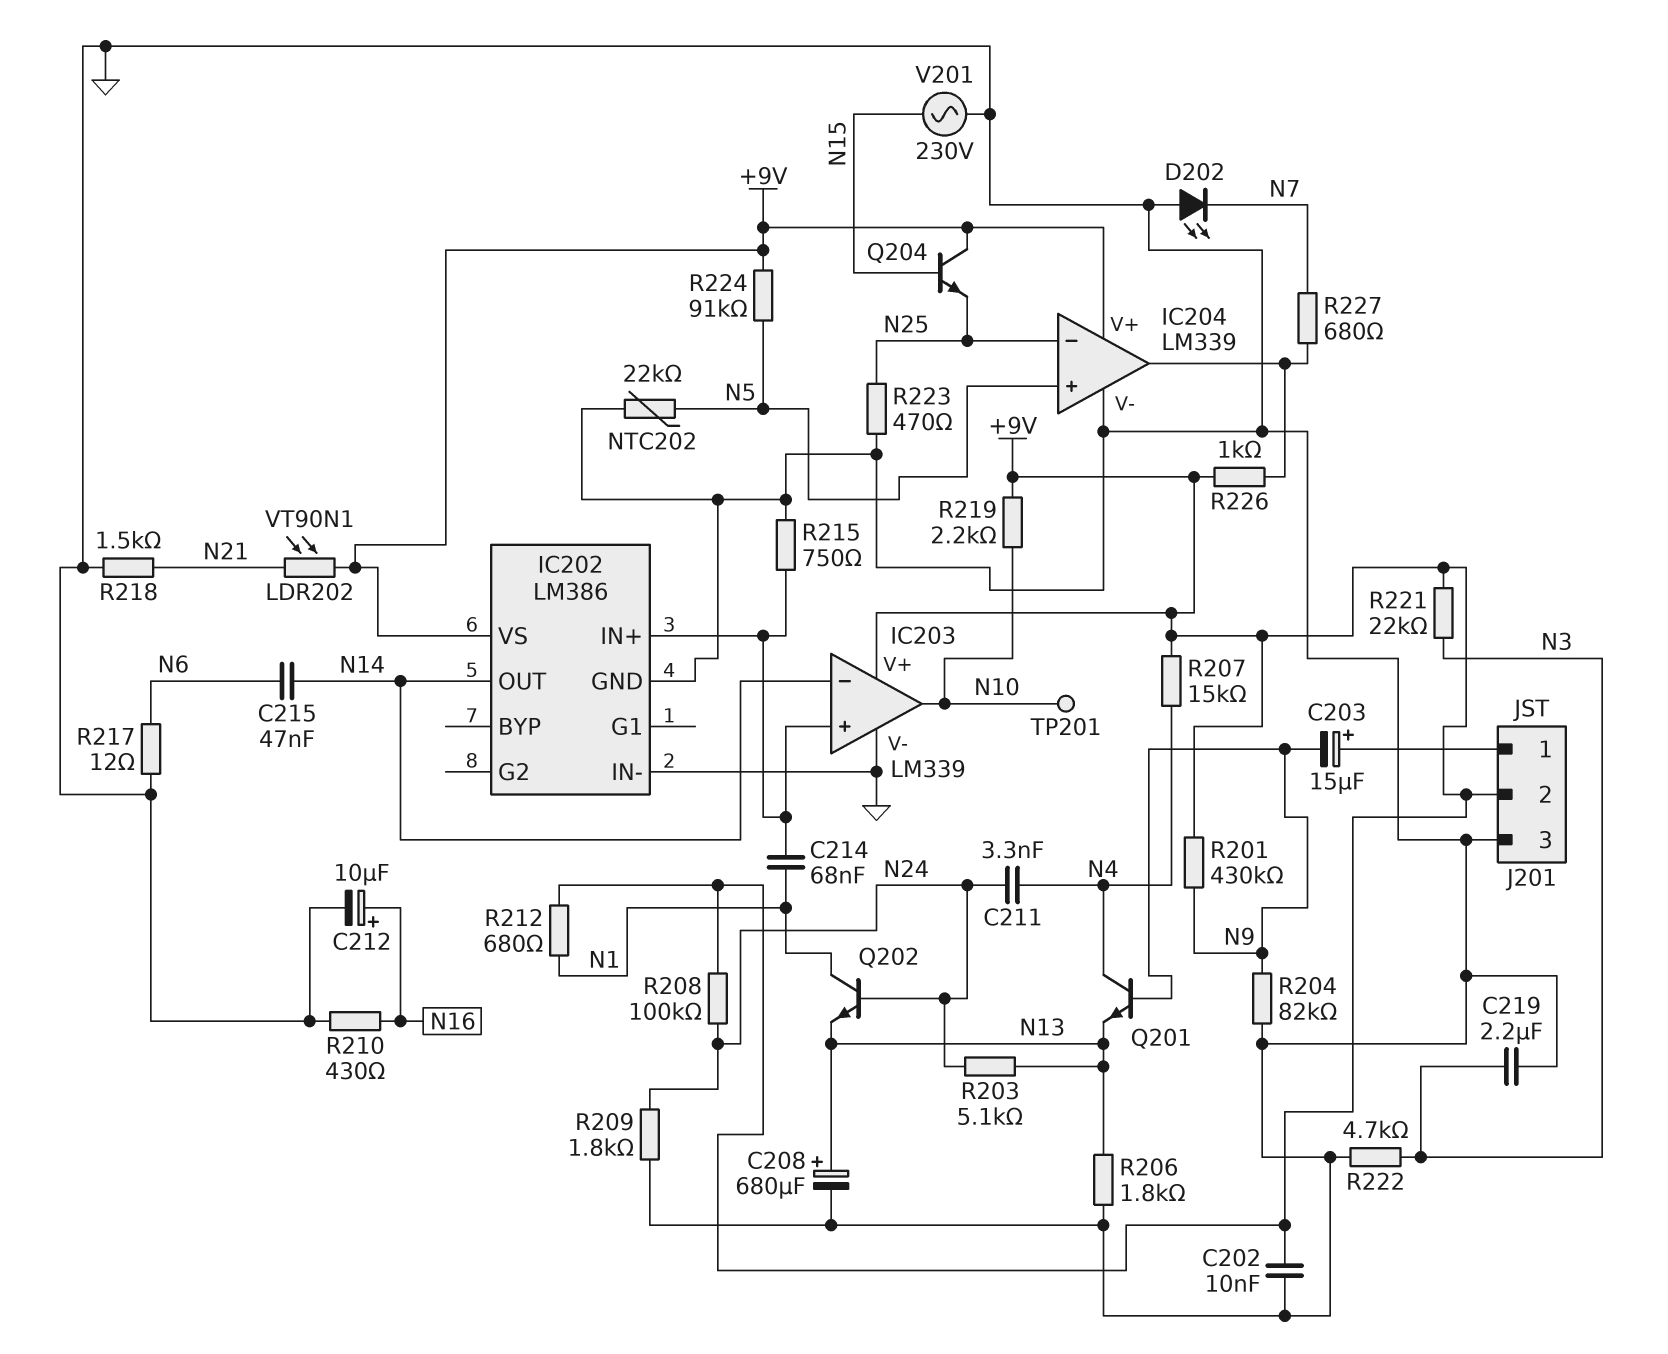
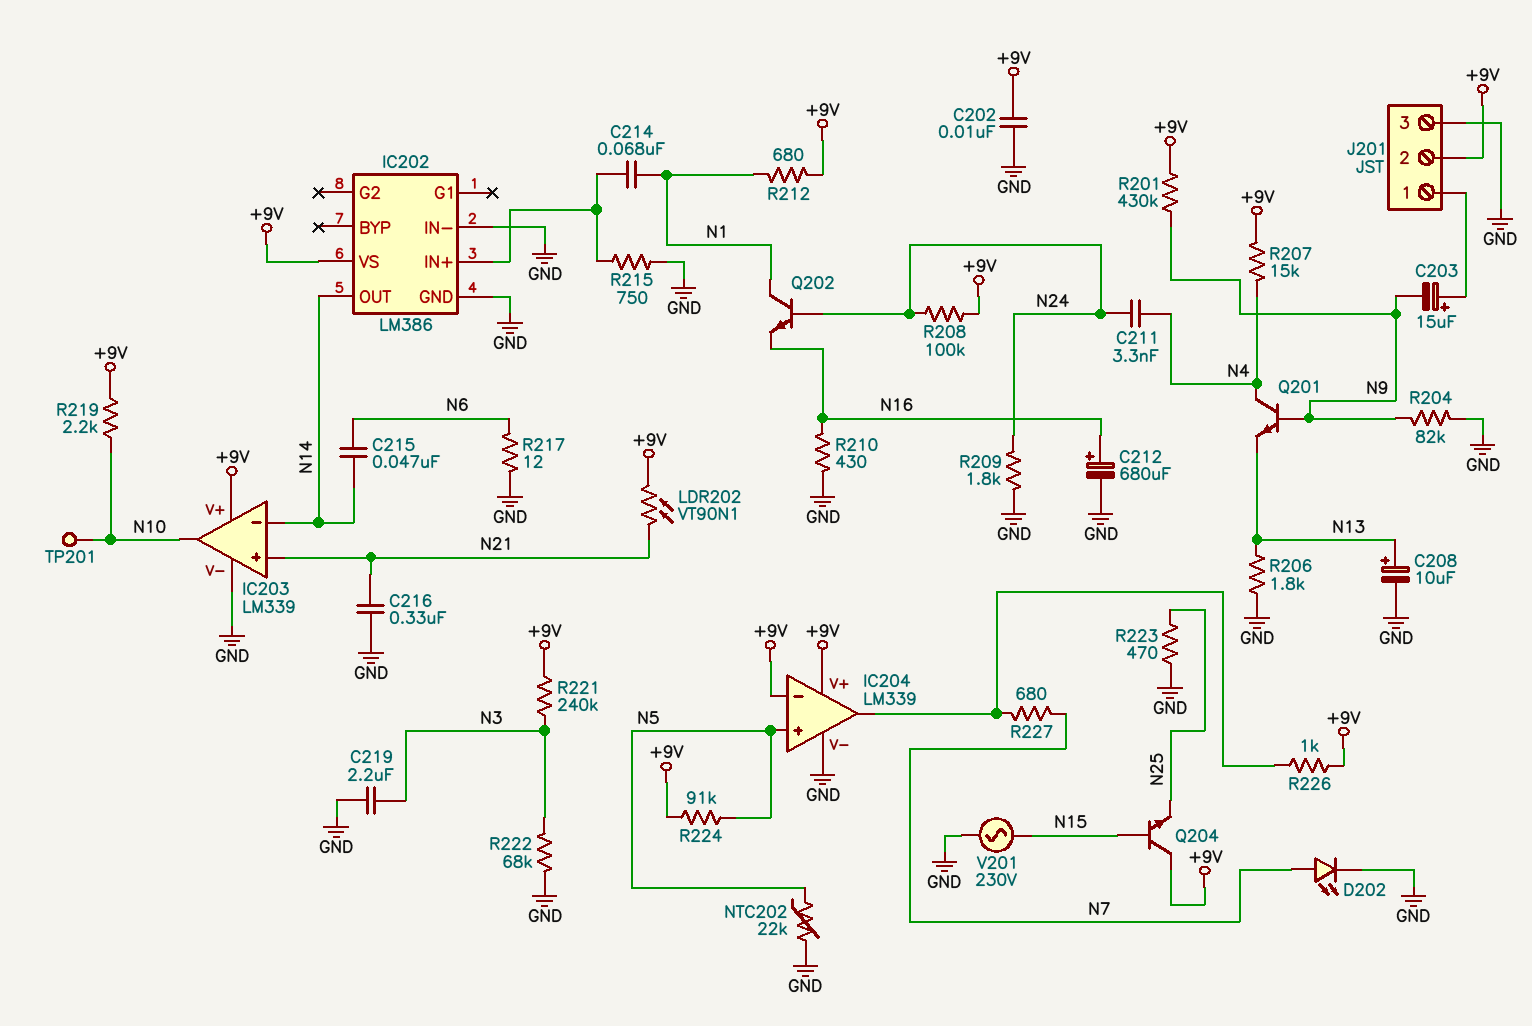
C208: 680uF (plus N13, minus GND) -> 10uF (plus N13, minus GND)
C212: 10uF (plus N16, minus GND) -> 680uF (plus N16, minus GND)
C216: none -> 330nF (GND, N21)
D202: LED (A GND, K N7) -> LED (A N7, K GND)
IC203 pin in+: IC202/IN+ -> N21
IC204 pin in-: N25 -> +9V
Q202: NPN (B N24, C N1, E N13) -> NPN (B N24, C N1, E N16)
R203: 5.1k (N13, N24) -> none
R218: 1.5k (GND, N21) -> none
R221: 22k (+9V, N3) -> 240k (+9V, N3)
R222: 4.7k (GND, N3) -> 68k (GND, N3)

